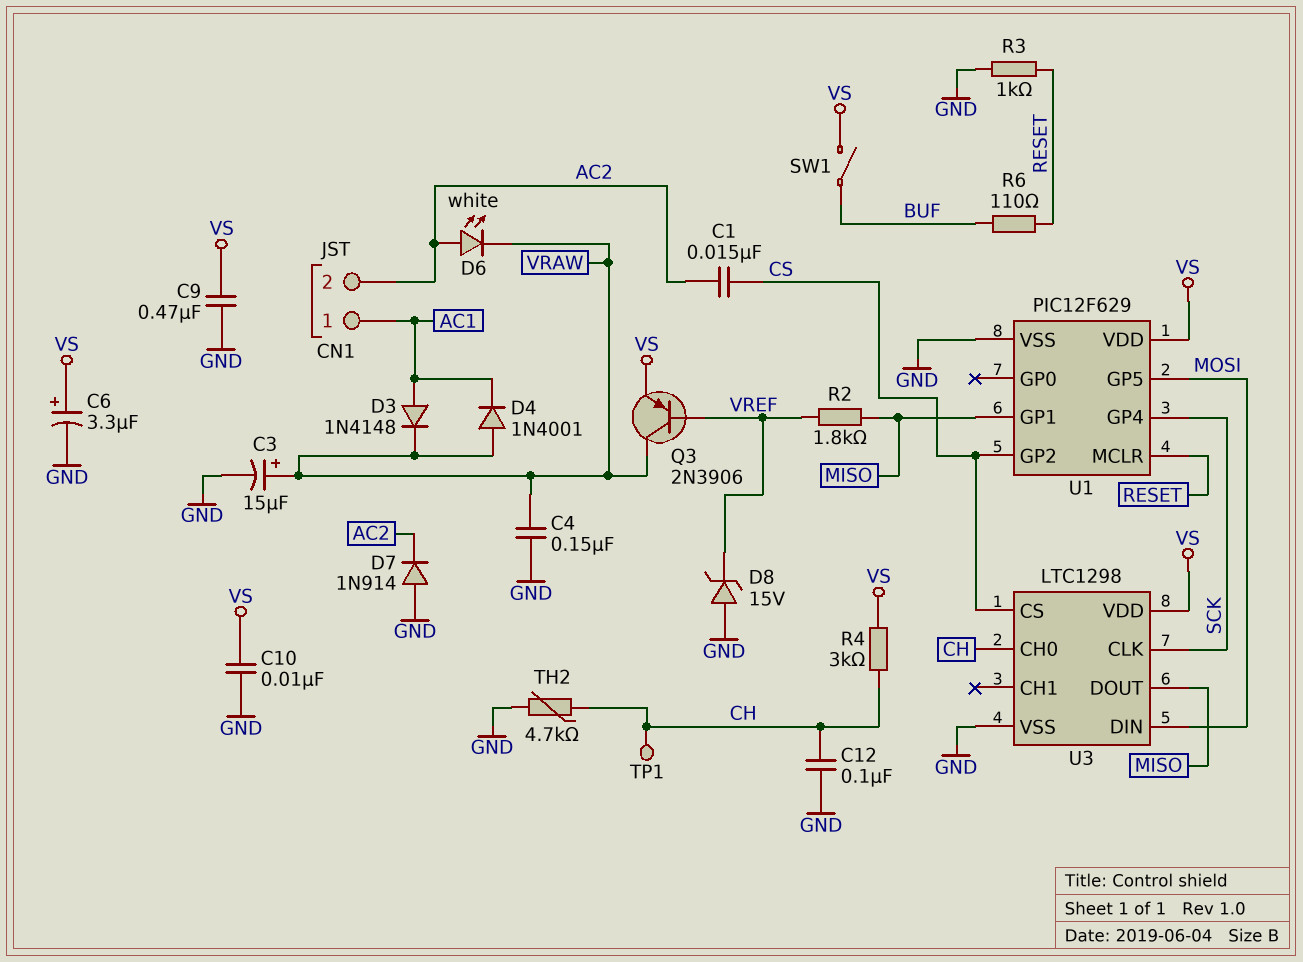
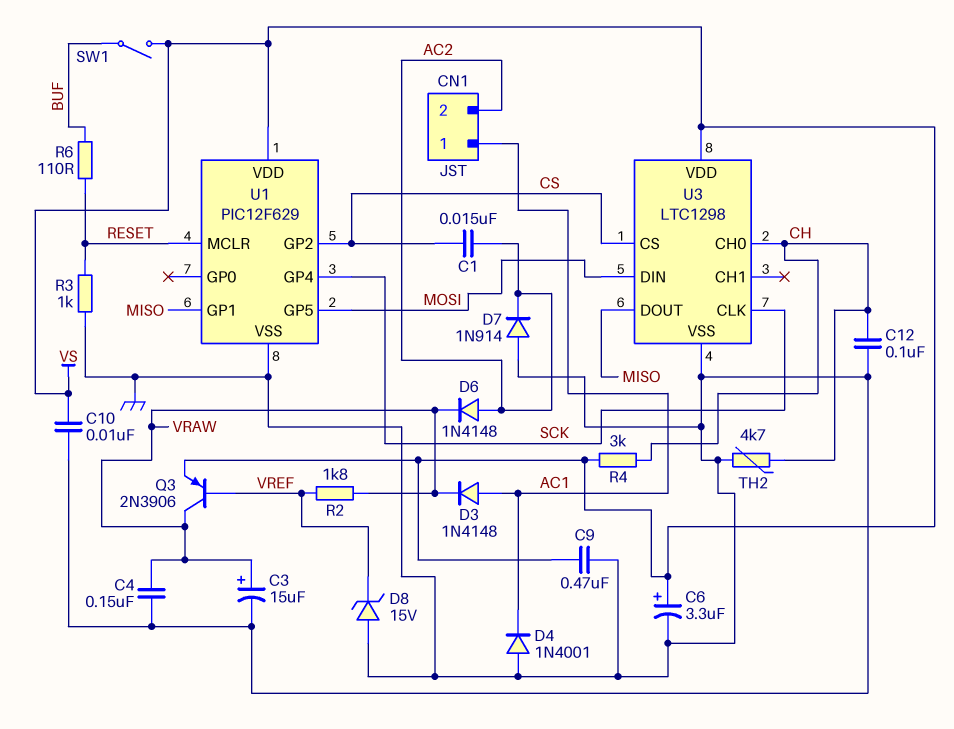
D4: diode 1N4001 (A VRAW, K AC1) -> diode 1N4001 (A GND, K AC1)
D6: LED white (A AC2, K VRAW) -> diode 1N4148 (A AC2, K VRAW)
R2: 1.8k (MISO, VREF) -> 1.8k (VRAW, VREF)
TP1: test point (CH) -> none

